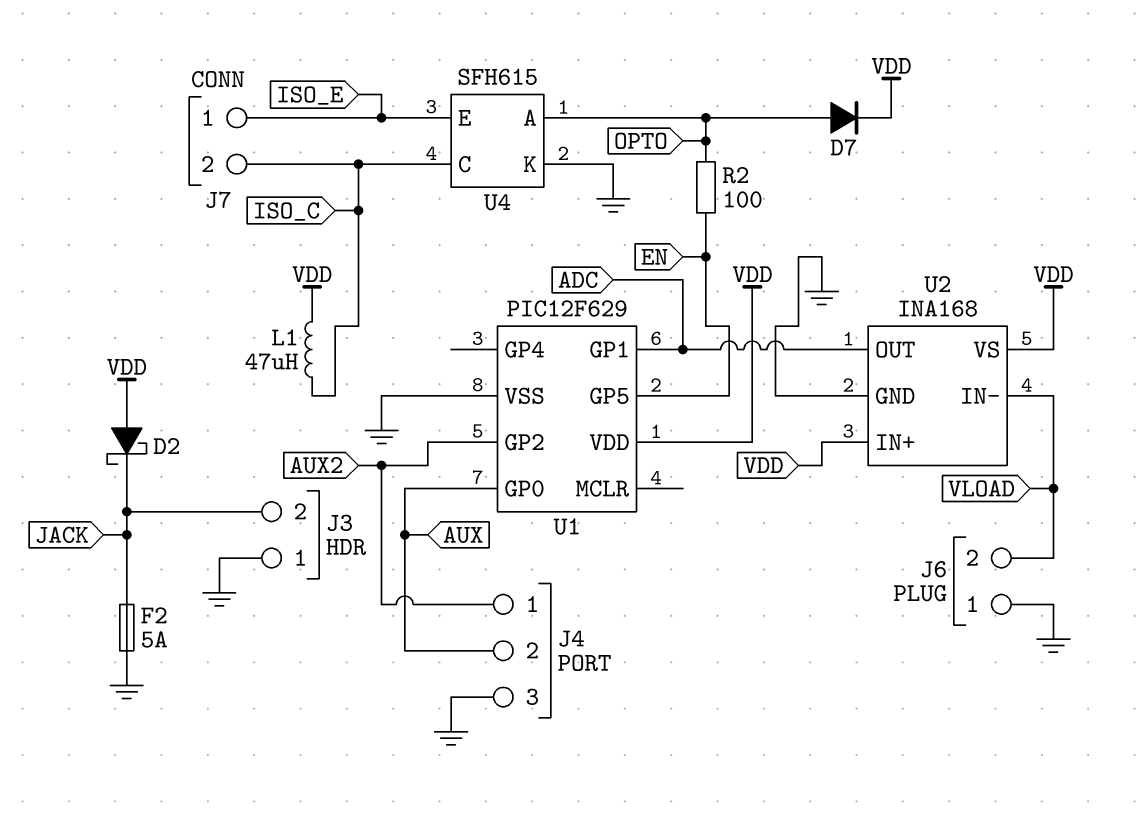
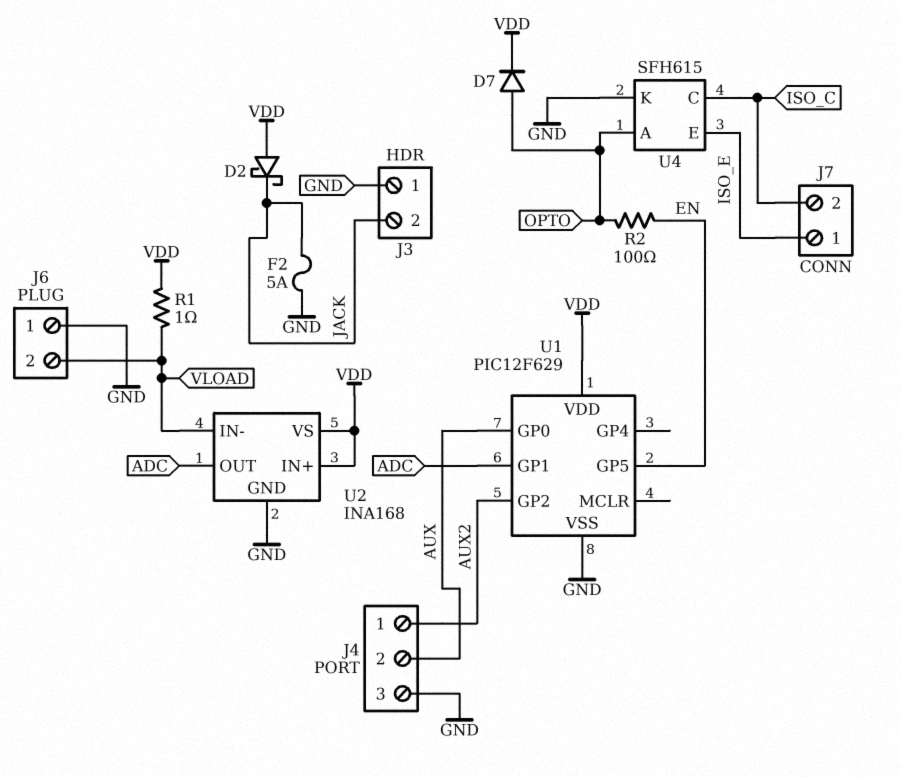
L1: 47uH (ISO_C, VDD) -> none
R1: none -> 1 (VDD, VLOAD)

